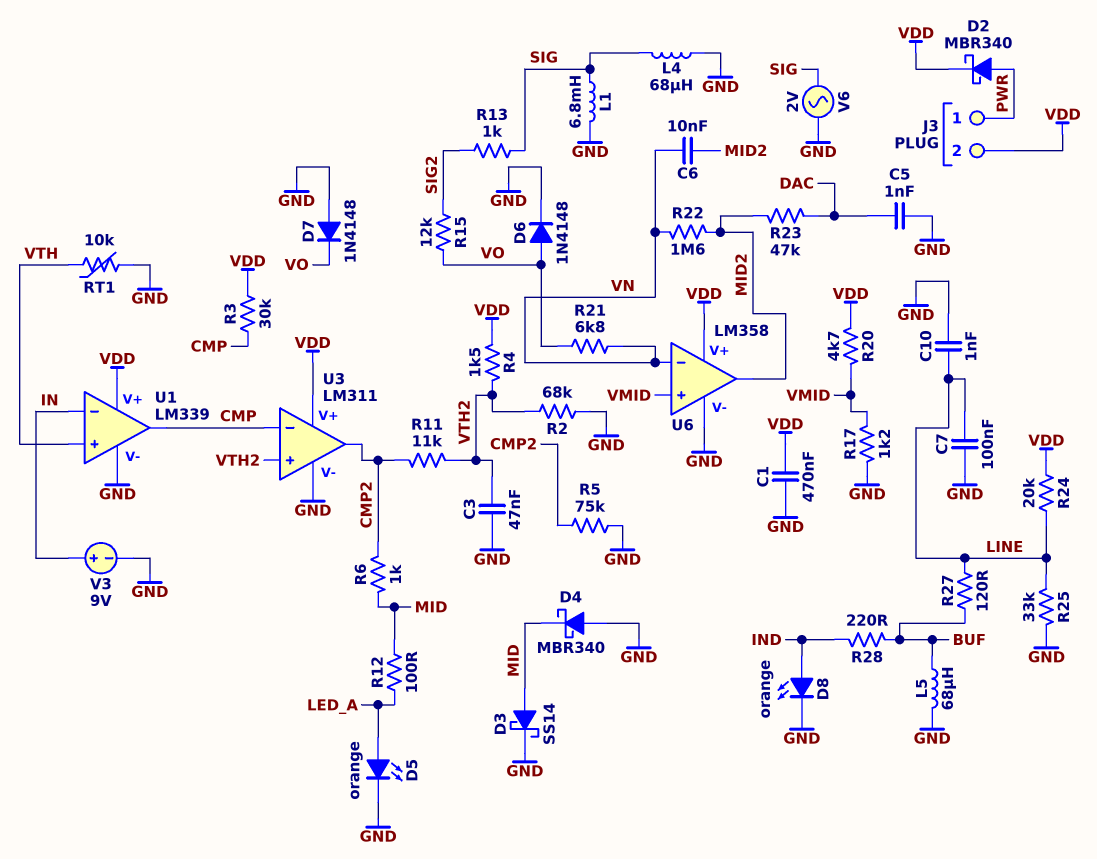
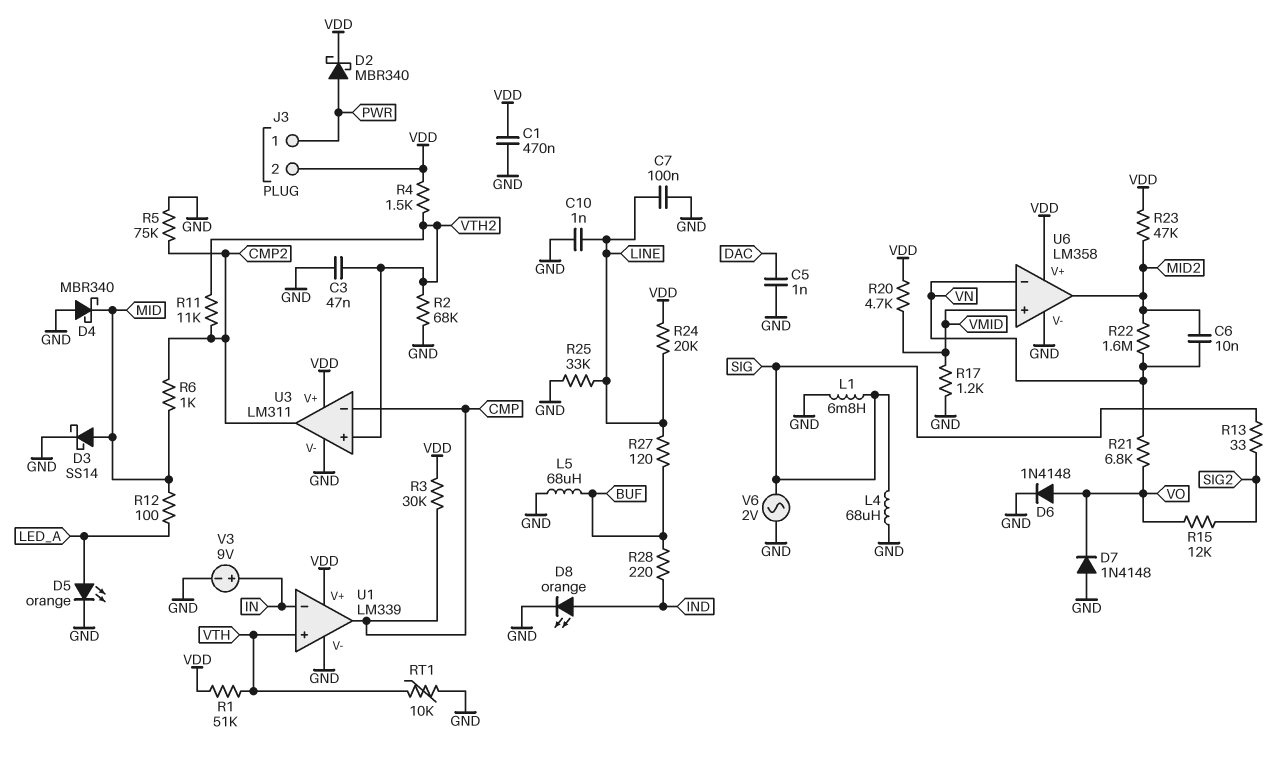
R1: none -> 51k (VDD, VTH)
R13: 1k (SIG, SIG2) -> 33 (SIG, SIG2)
R23: 47k (DAC, MID2) -> 47k (MID2, VDD)

